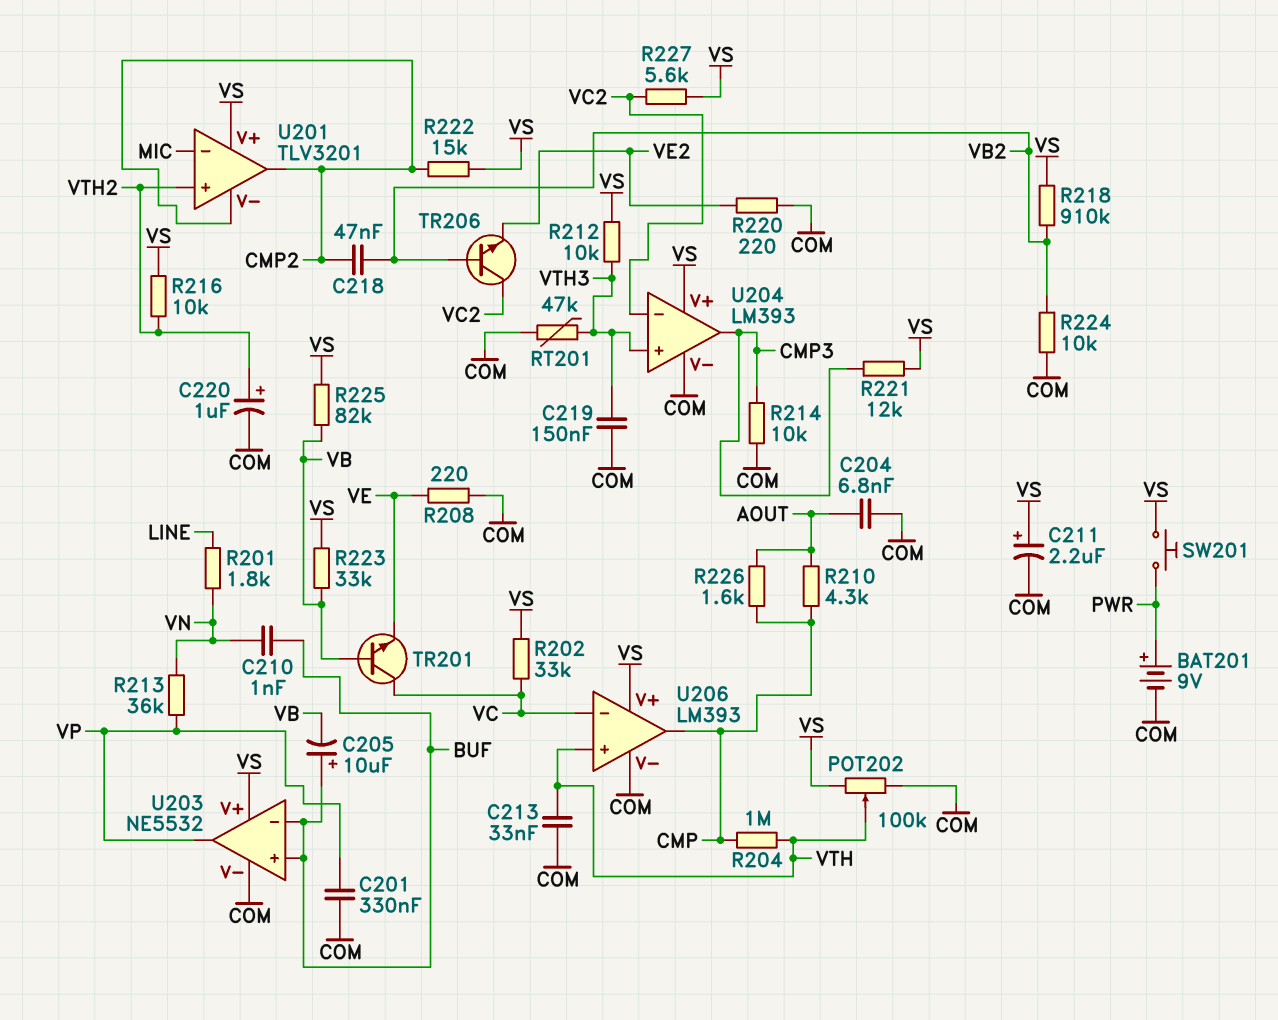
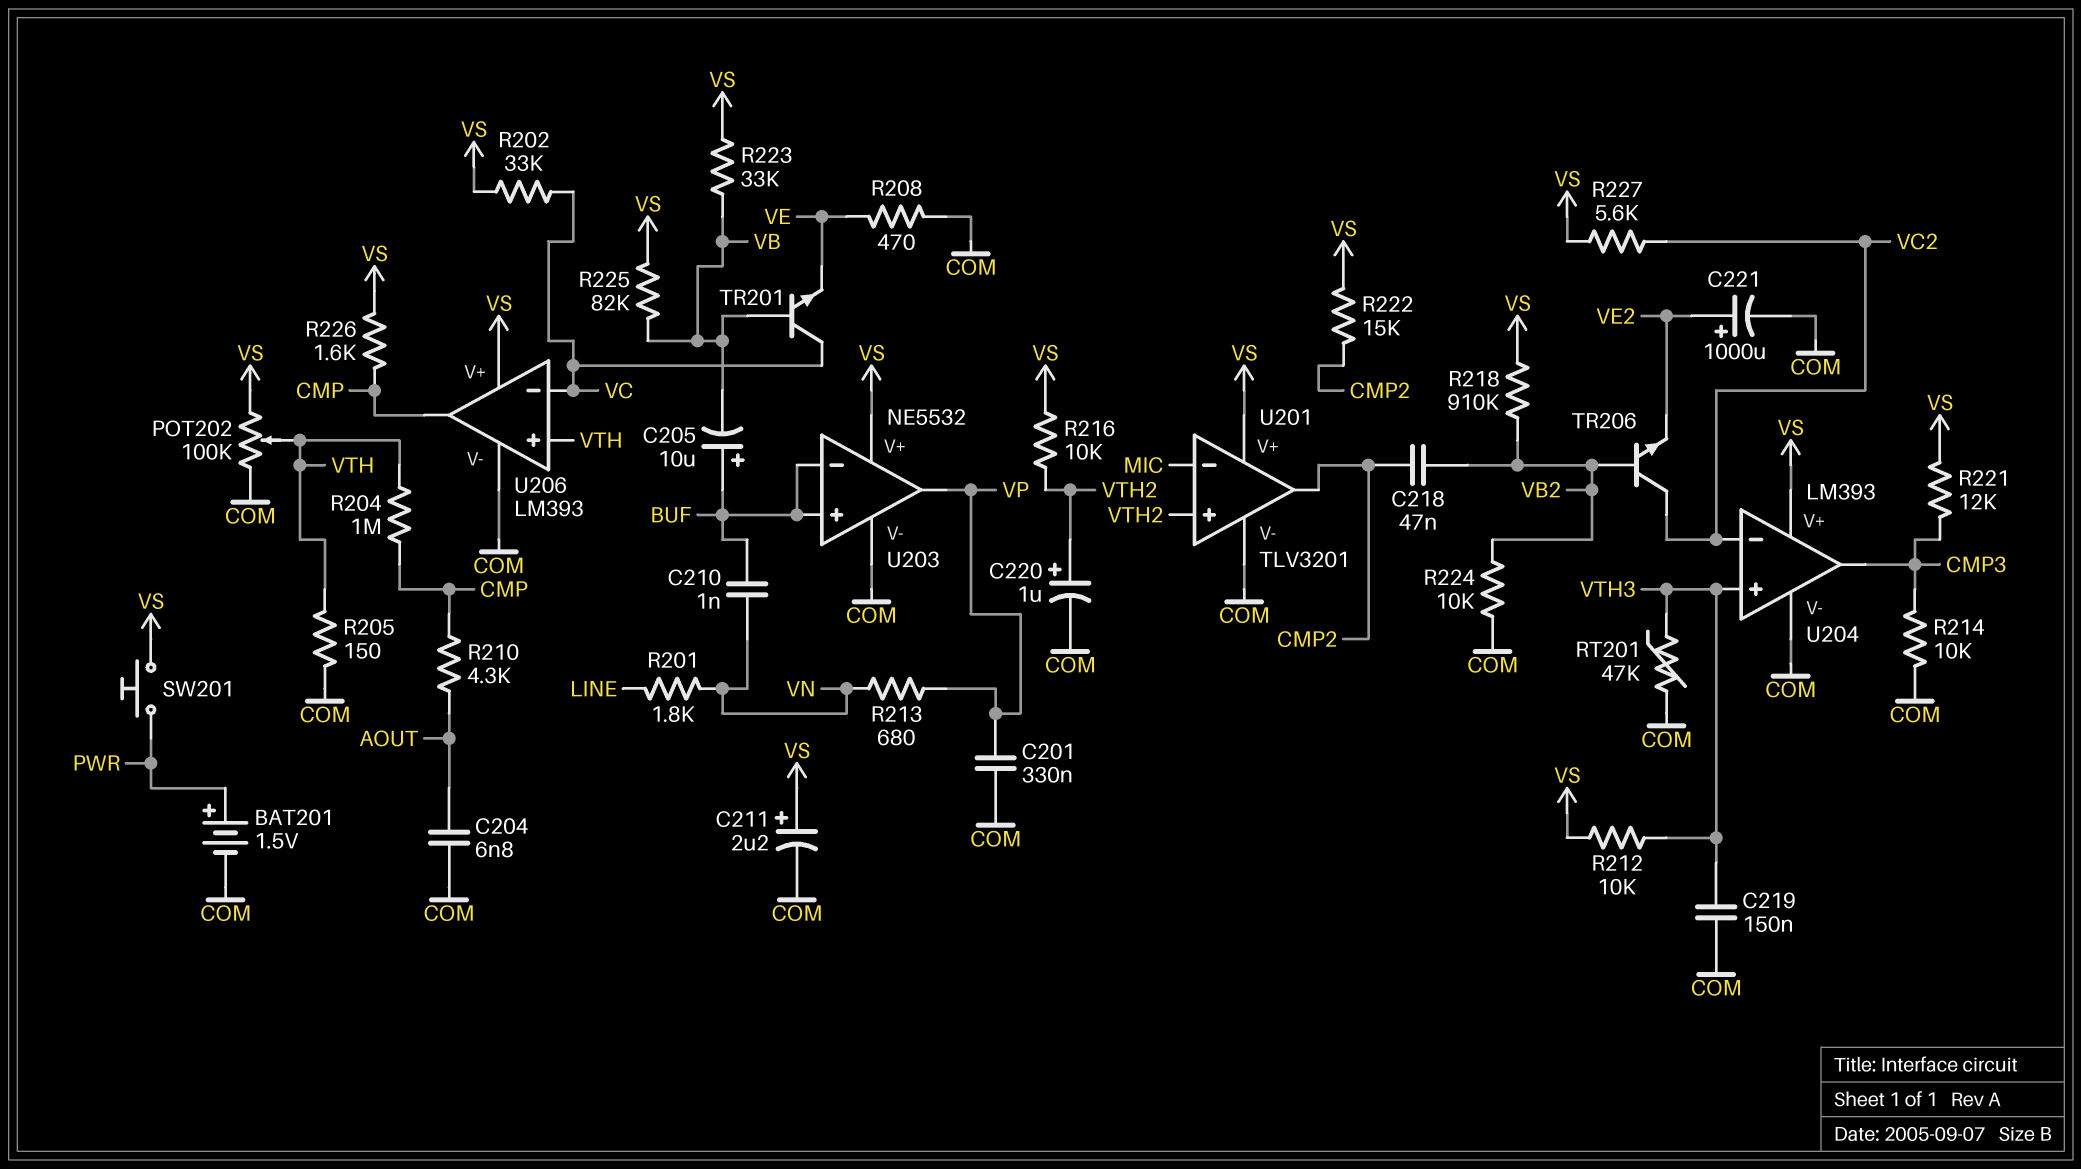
BAT201: 9V (plus PWR, minus COM) -> 1.5V (plus PWR, minus COM)
C213: 33nF (COM, VTH) -> none
C221: none -> 1000uF (plus VE2, minus COM)
R205: none -> 150 (COM, VTH)
R208: 220 (COM, VE) -> 470 (COM, VE)
R213: 36k (VN, VP) -> 680 (VN, VP)
R220: 220 (COM, VE2) -> none
R226: 1.6k (AOUT, CMP) -> 1.6k (CMP, VS)
U201 pin V-: CMP2 -> COM

